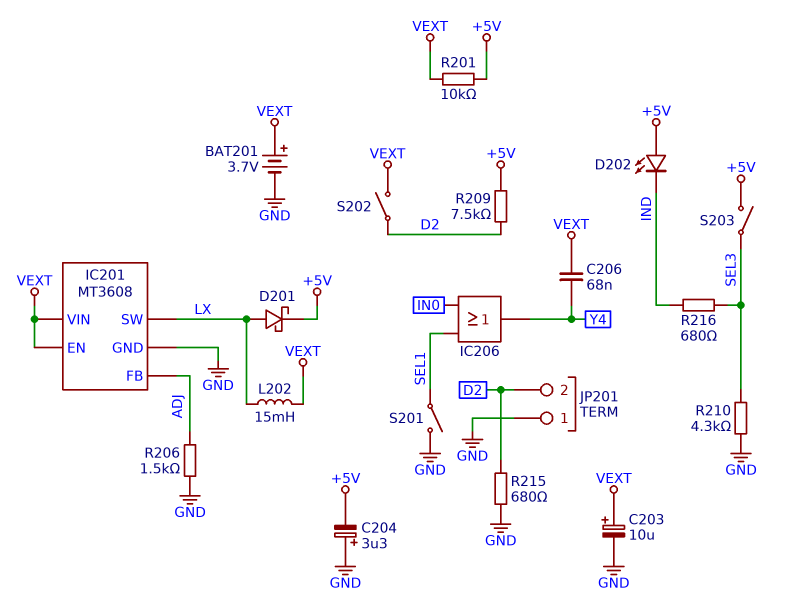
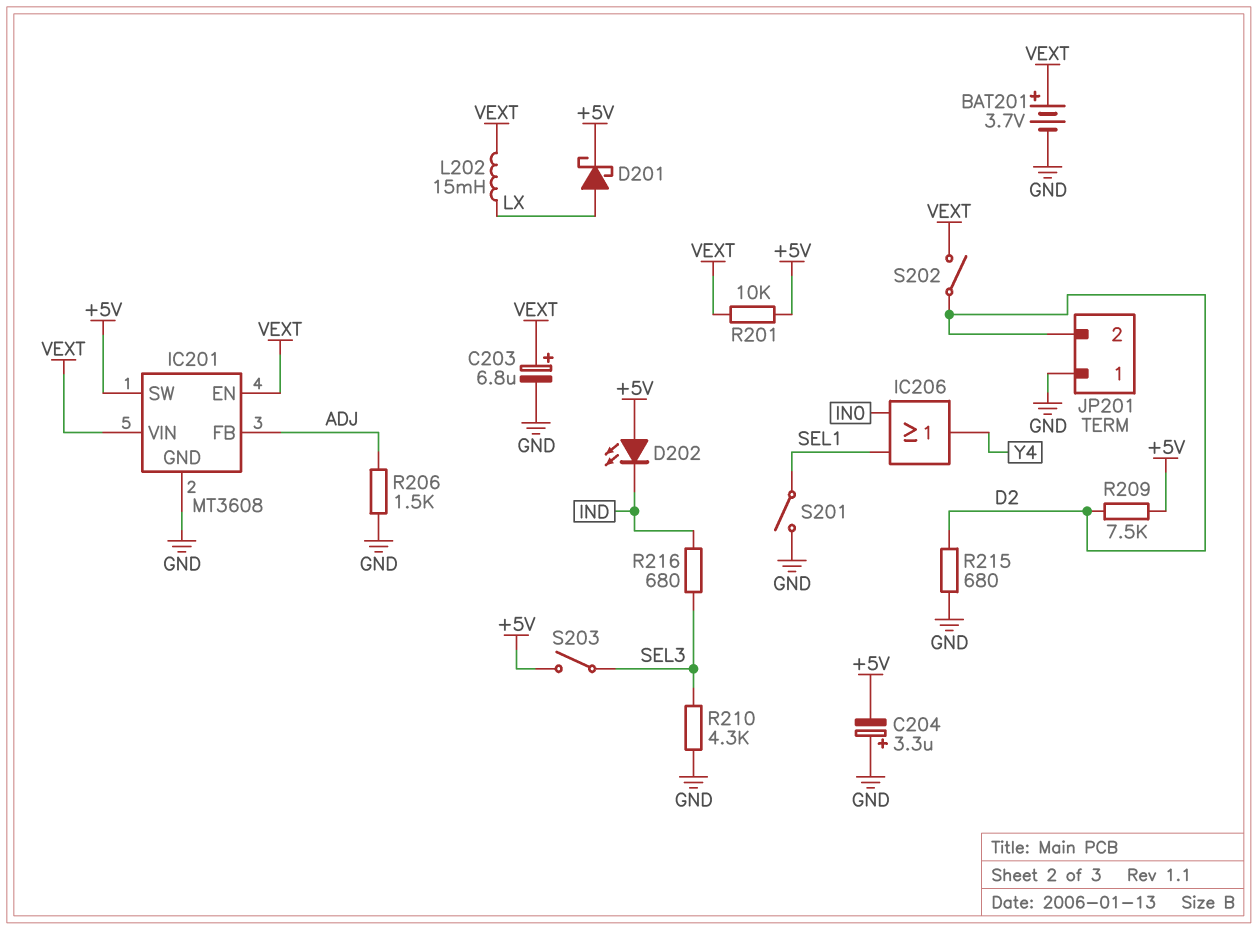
C203: 10uF (plus VEXT, minus GND) -> 6.8uF (plus VEXT, minus GND)
C206: 68nF (VEXT, Y4) -> none
IC201 pin SW: LX -> +5V

